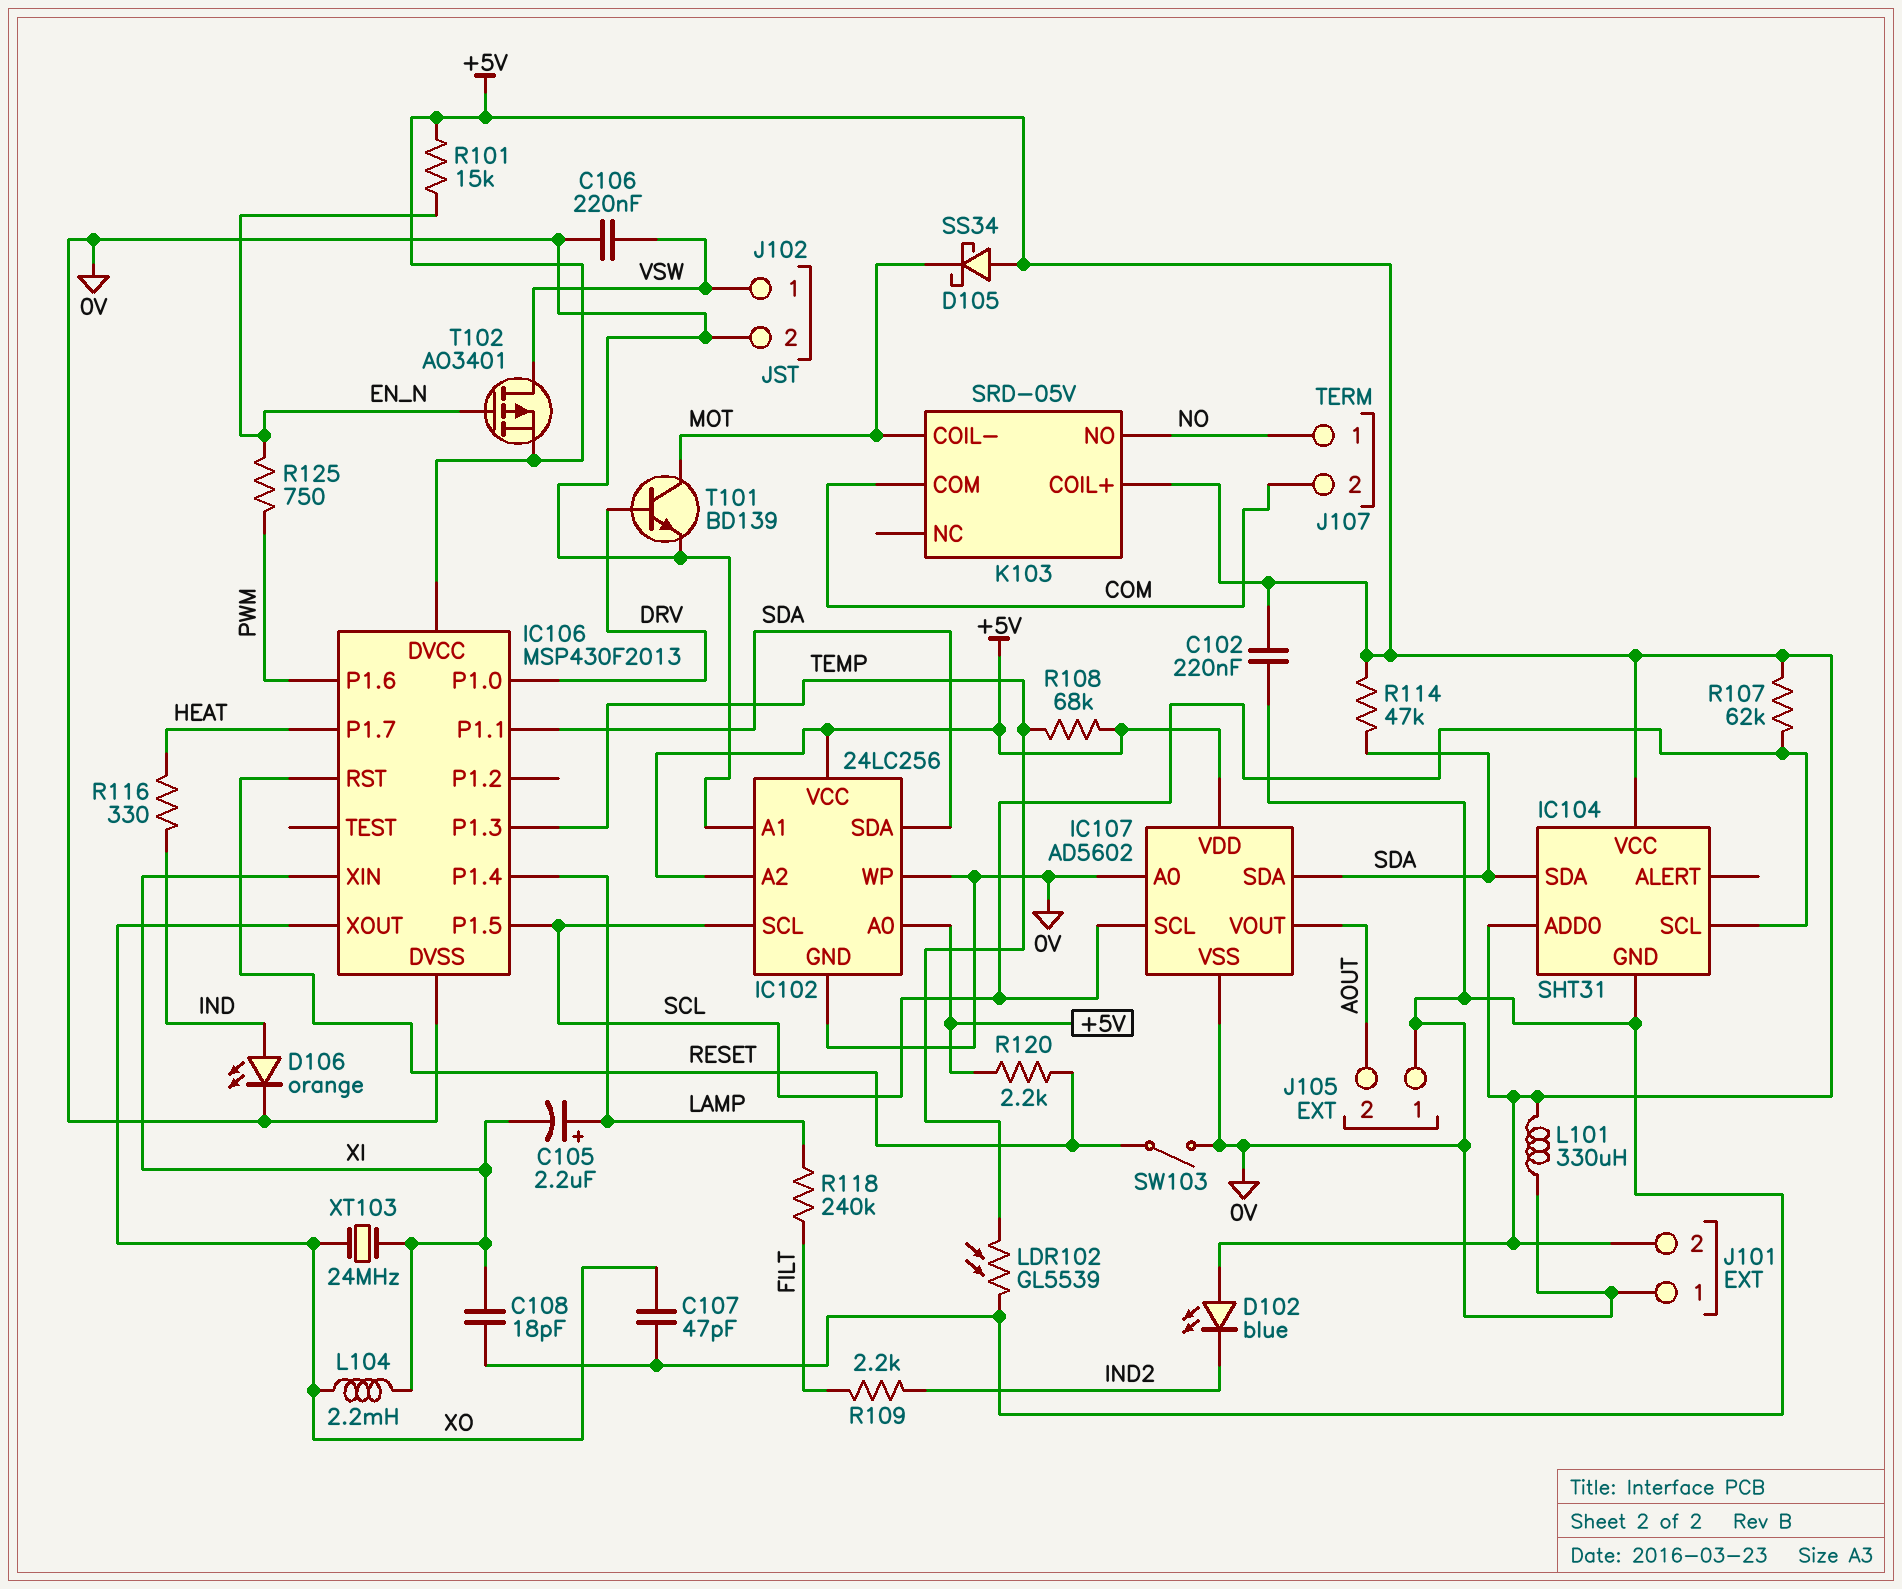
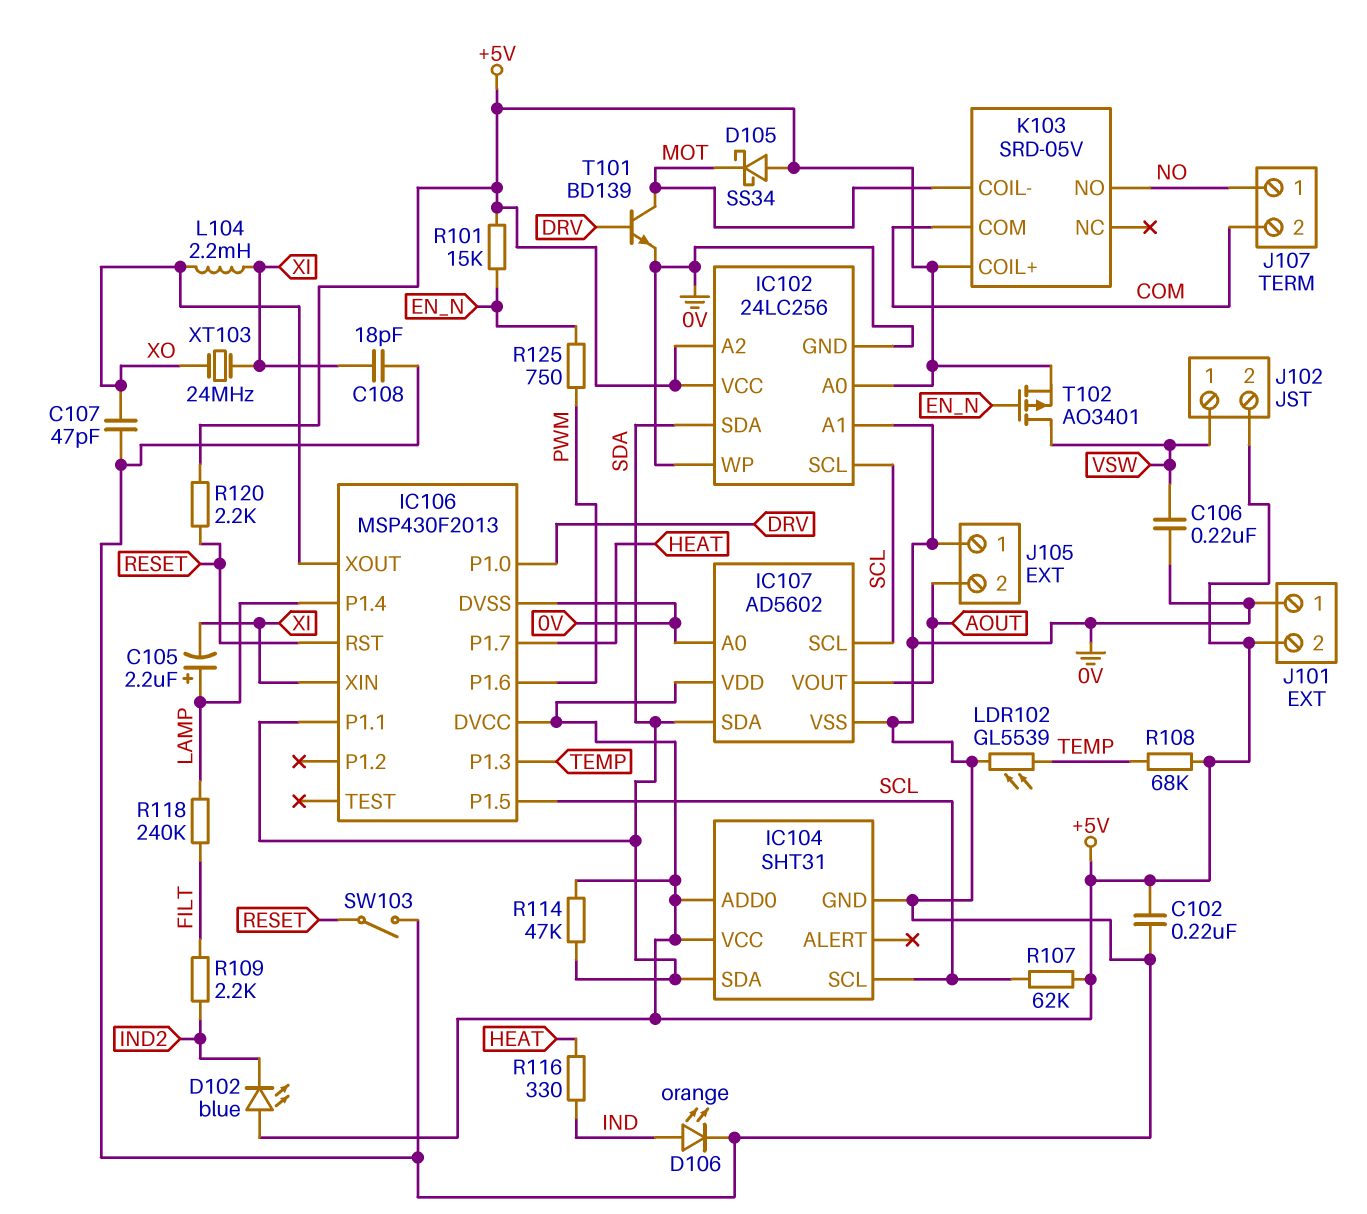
J102 pin 2: 0V -> +5V
L101: 330uH (+5V, 0V) -> none

